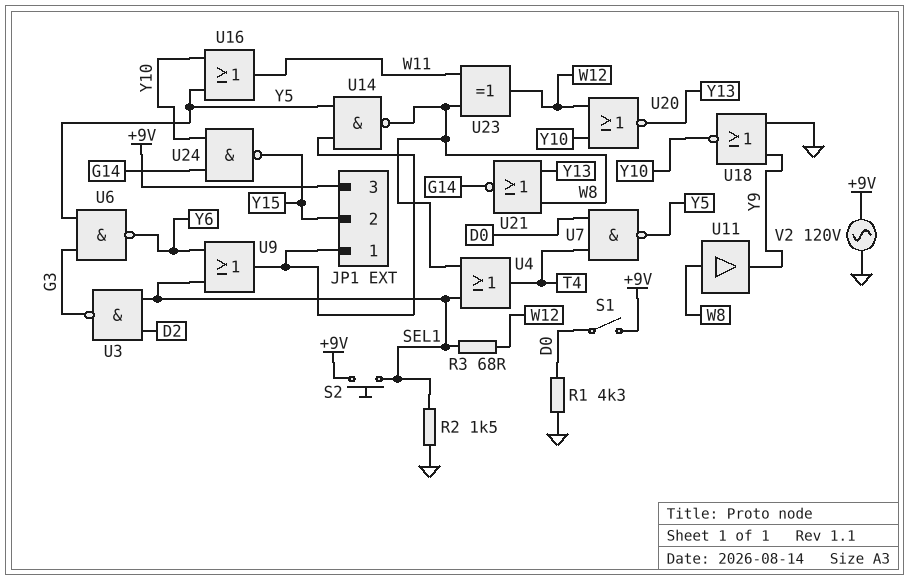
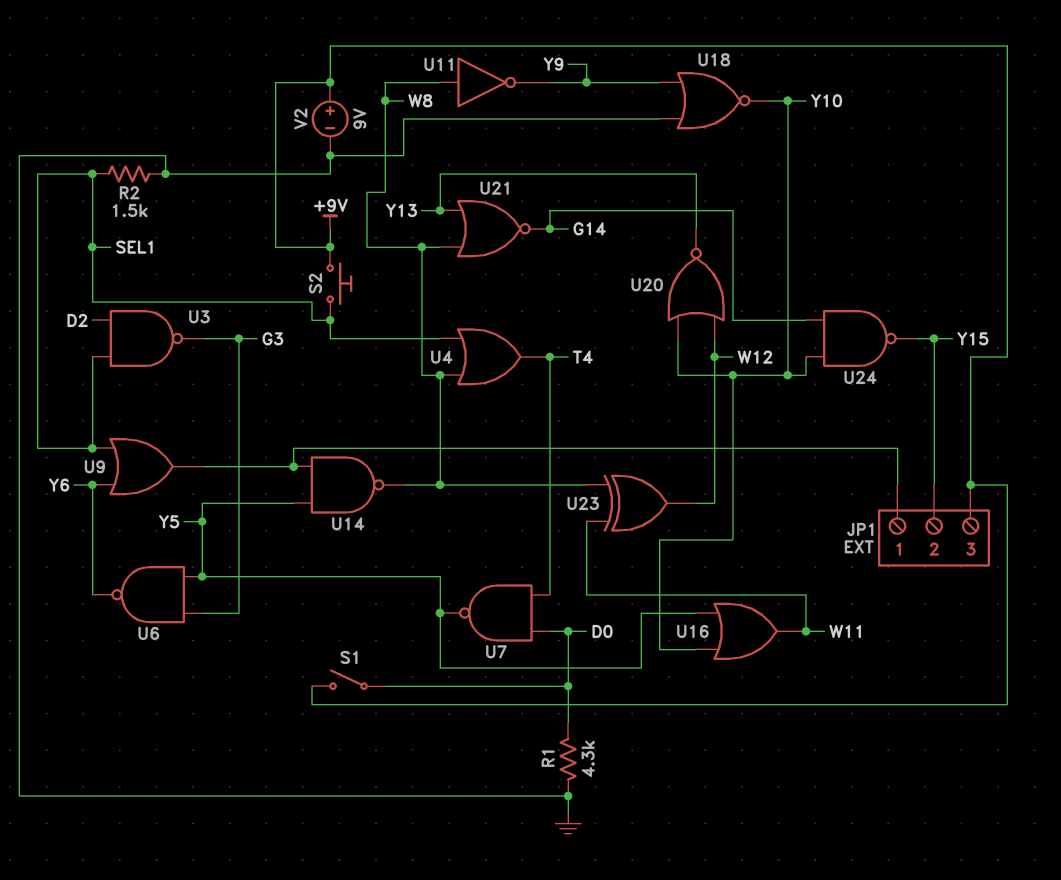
R3: 68 (SEL1, W12) -> none
U11: buffer (in W8, out Y9) -> NOT (in W8, out Y9)
V2: AC 120V (+9V, GND) -> 9V (plus +9V, minus GND)

